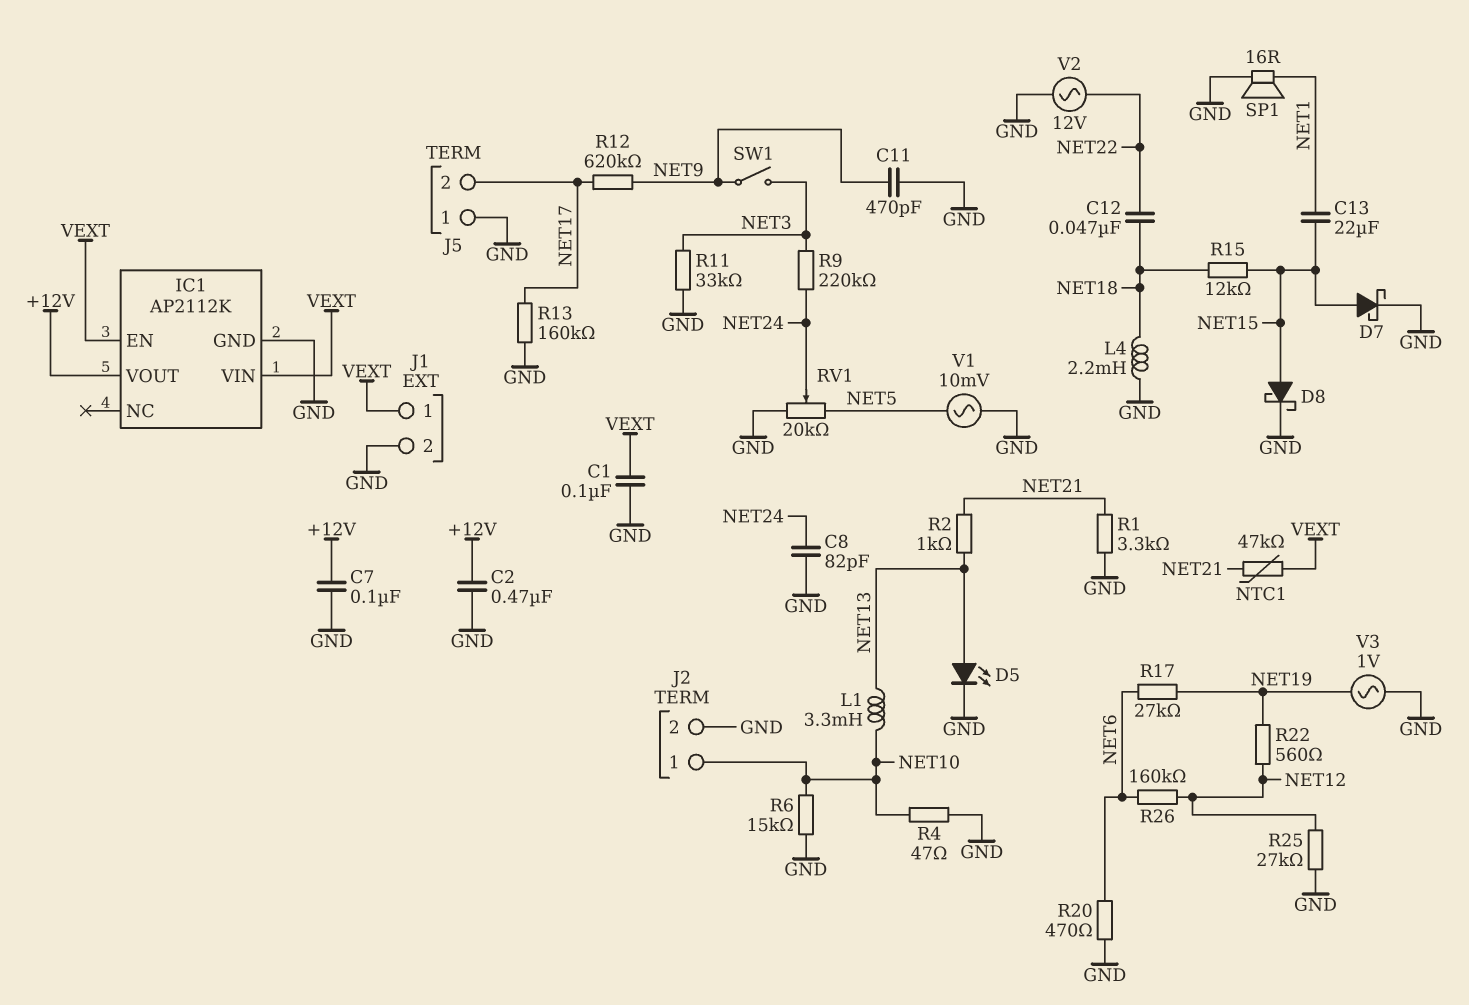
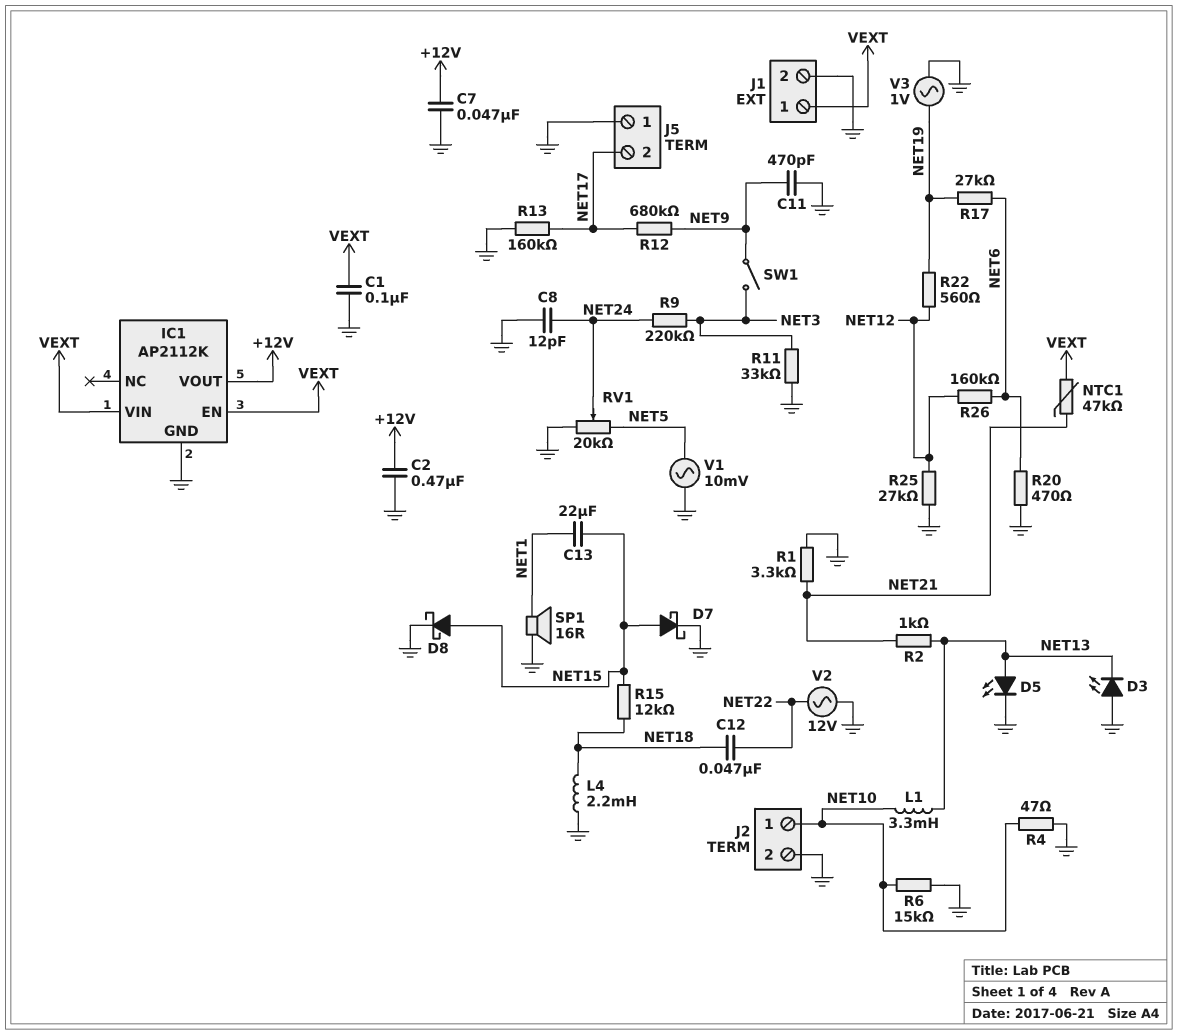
C7: 100nF (+12V, GND) -> 47nF (+12V, GND)
C8: 82pF (GND, NET24) -> 12pF (GND, NET24)
D3: none -> LED (A GND, K NET13)
R12: 620k (NET9, NET17) -> 680k (NET9, NET17)

